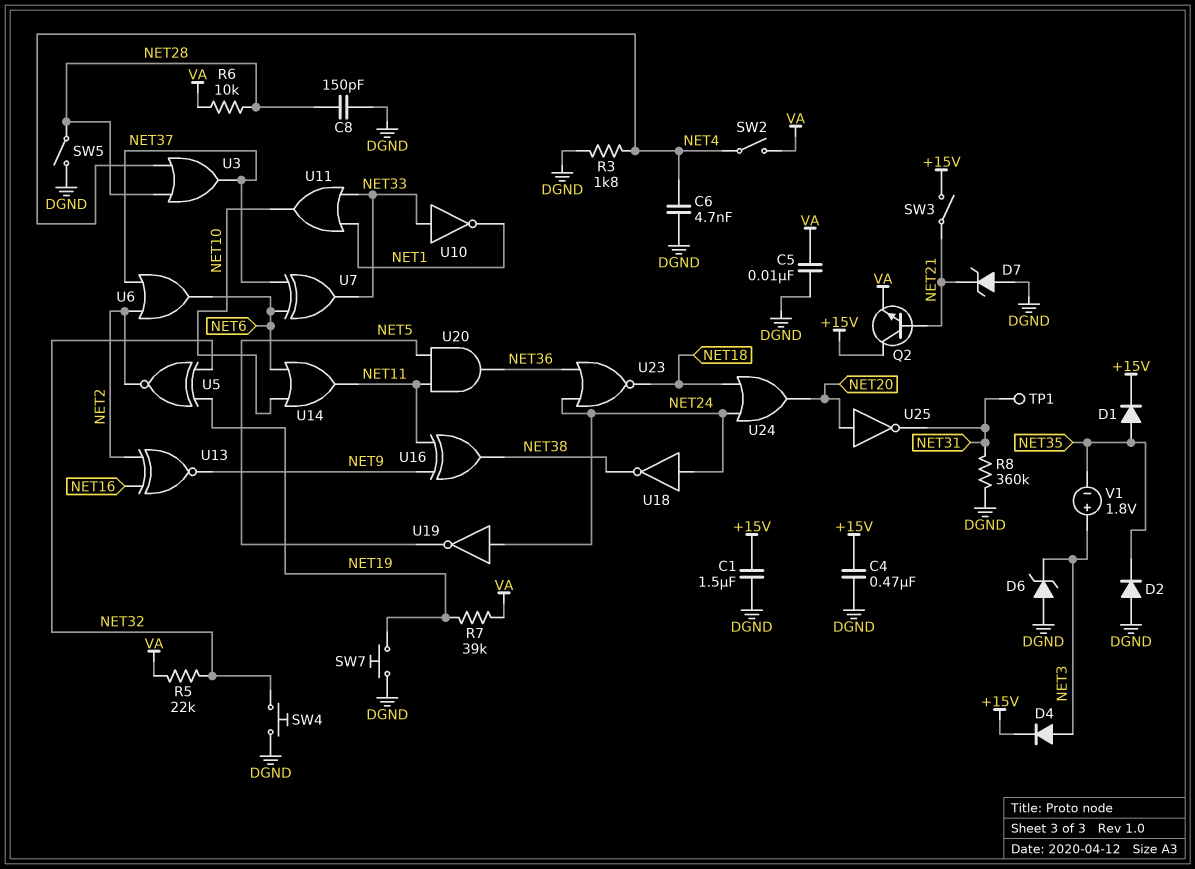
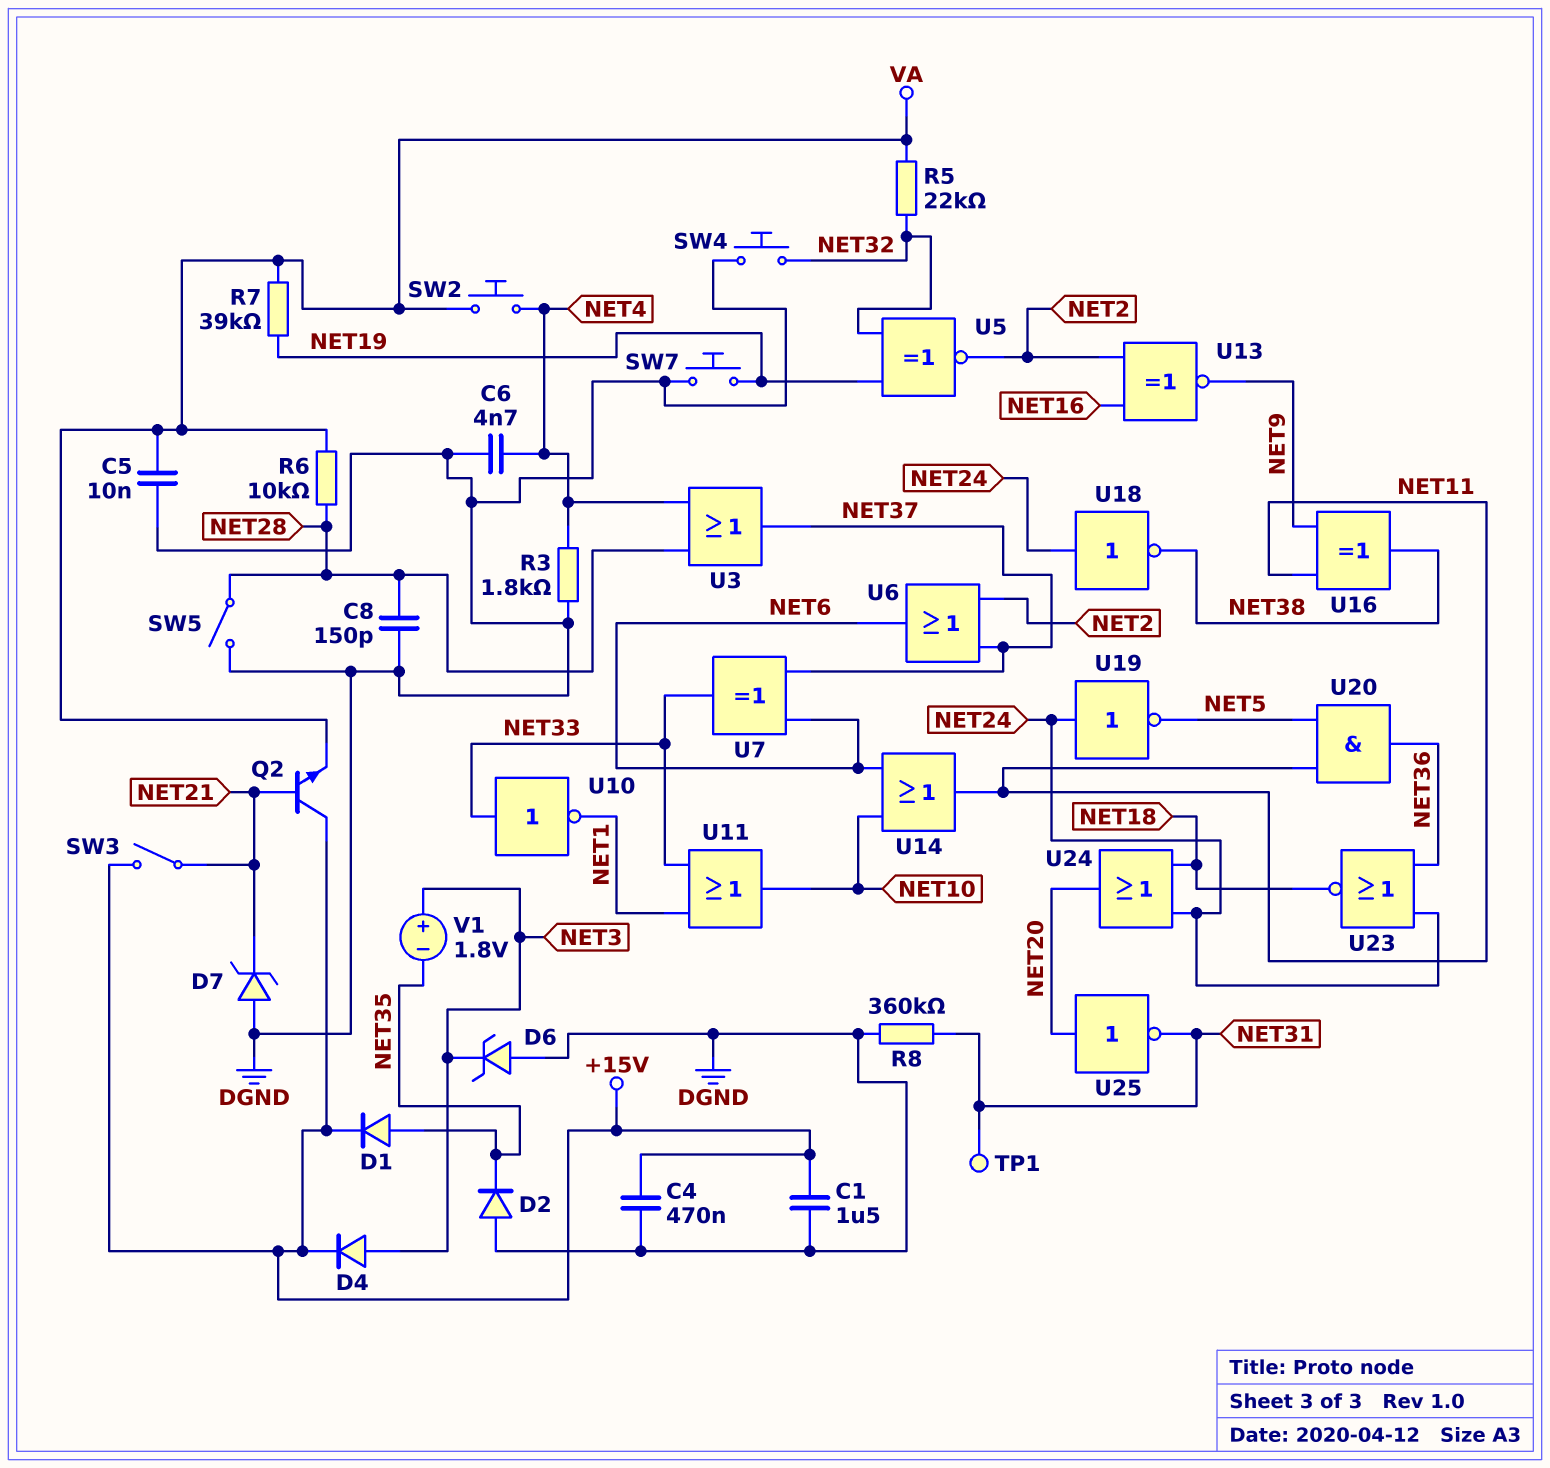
SW2: switch (NET4, VA) -> button (NET4, VA)

